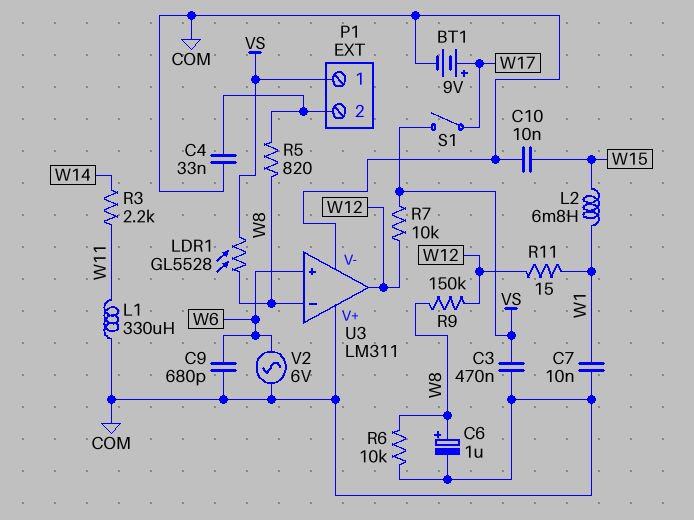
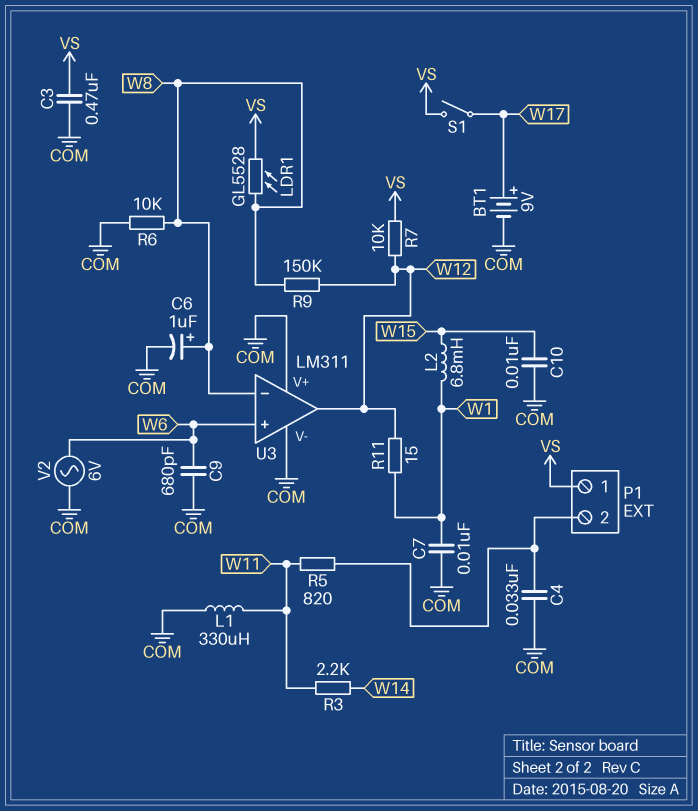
R5: 820 (P1/2, W8) -> 820 (P1/2, W11)

